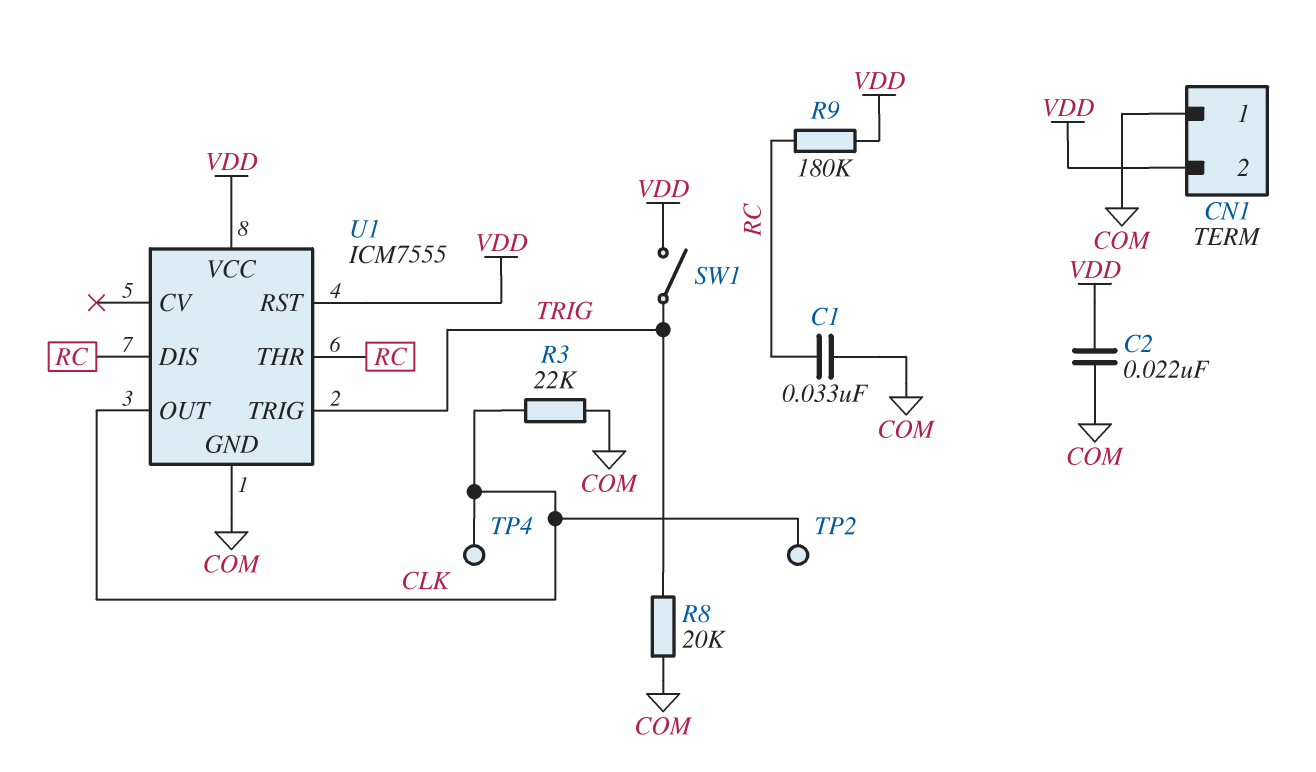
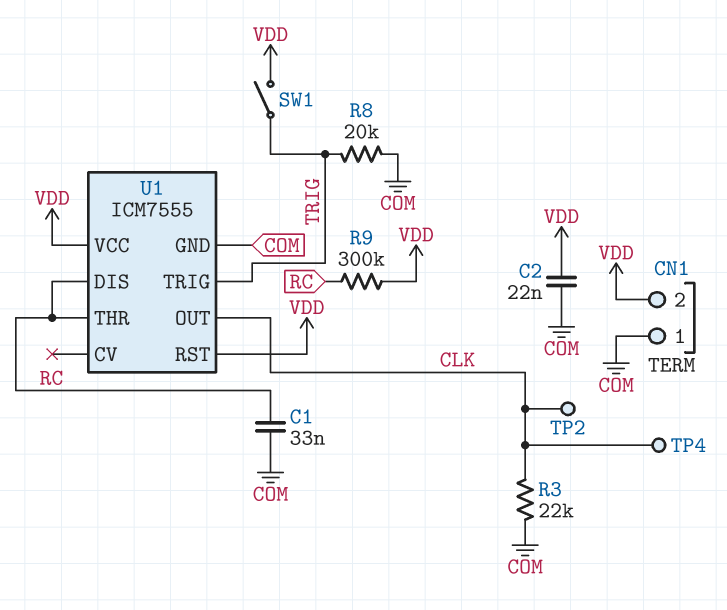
R9: 180k (RC, VDD) -> 300k (RC, VDD)

